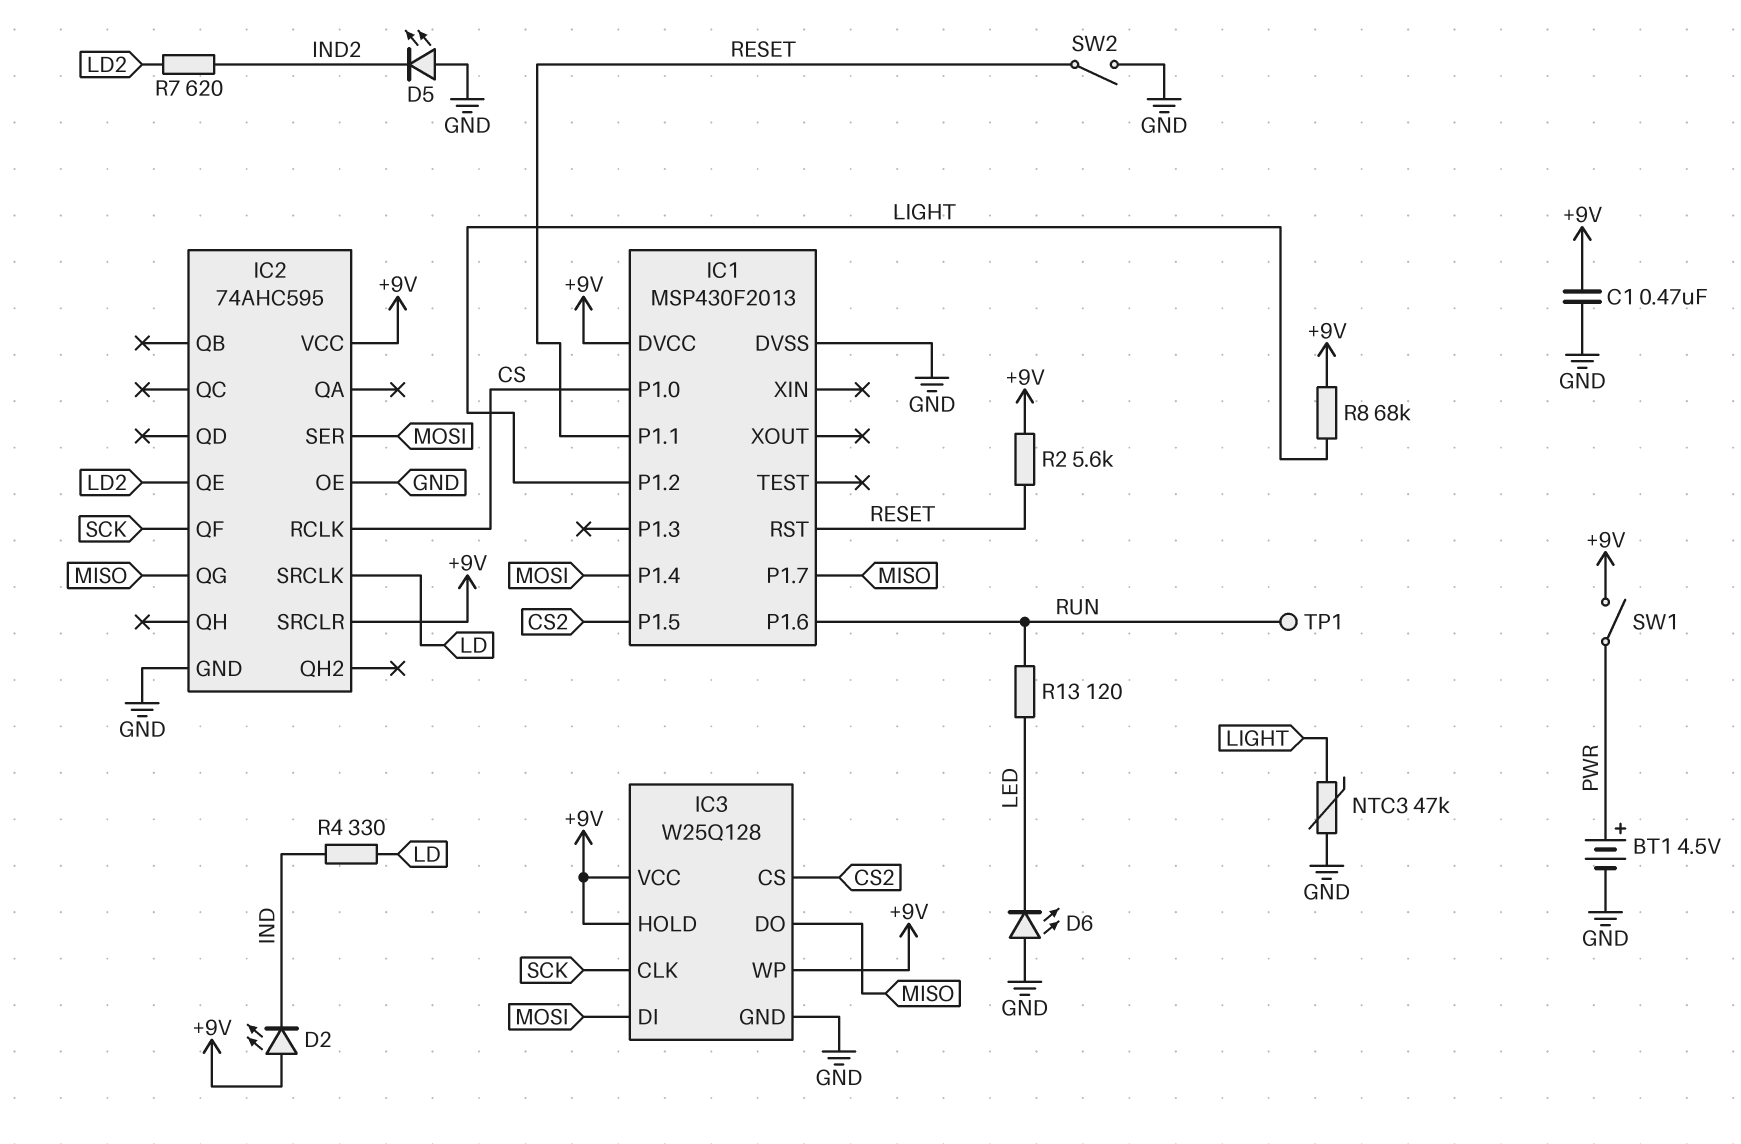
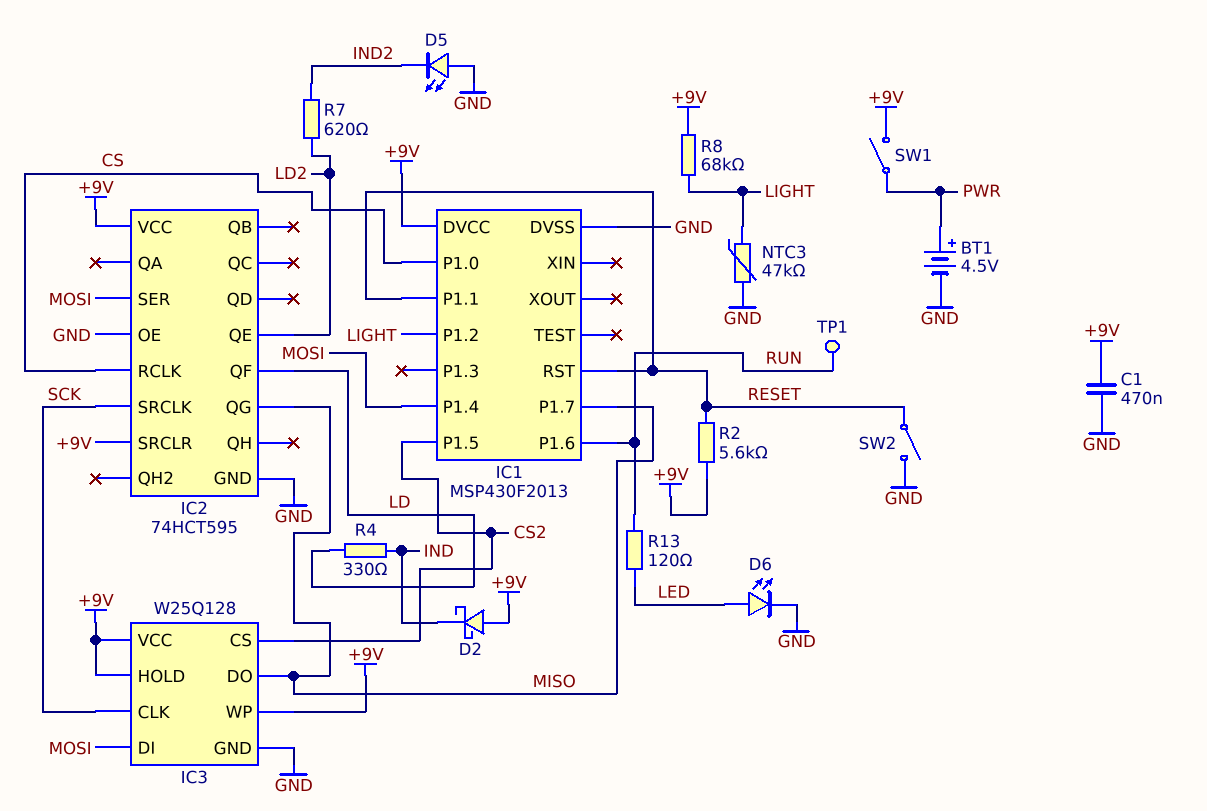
D2: LED (A +9V, K IND) -> schottky (A +9V, K IND)
D6: LED (A GND, K LED) -> LED (A LED, K GND)
IC2: 74AHC595 -> 74HCT595
IC2 pin QF: SCK -> LD
IC2 pin SRCLK: LD -> SCK

